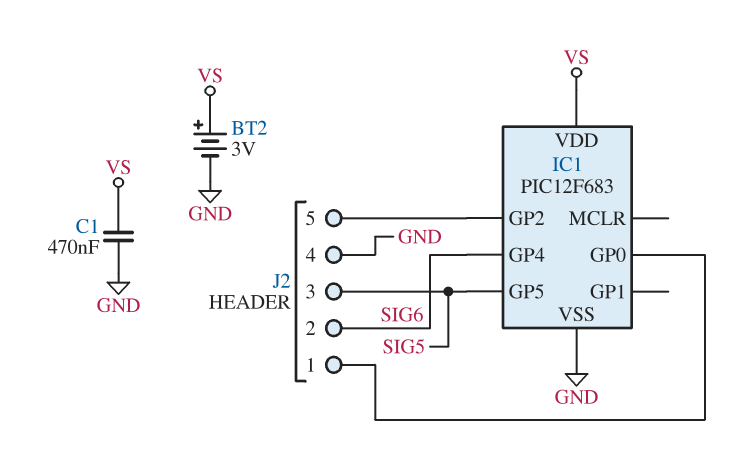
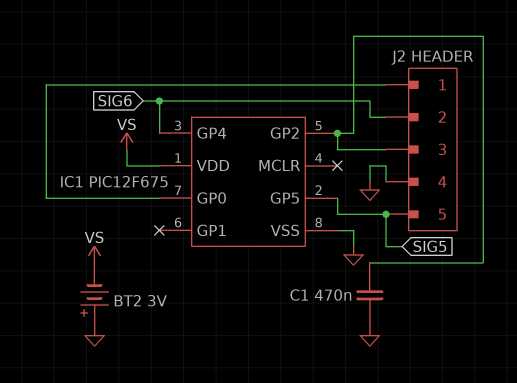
BT2: 3V (plus VS, minus GND) -> 3V (plus GND, minus VS)
C1: 470nF (GND, VS) -> 470nF (GND, IC1/GP2)
IC1: PIC12F683 -> PIC12F675
J2 pin 3: SIG5 -> IC1/GP2
J2 pin 5: IC1/GP2 -> SIG5

